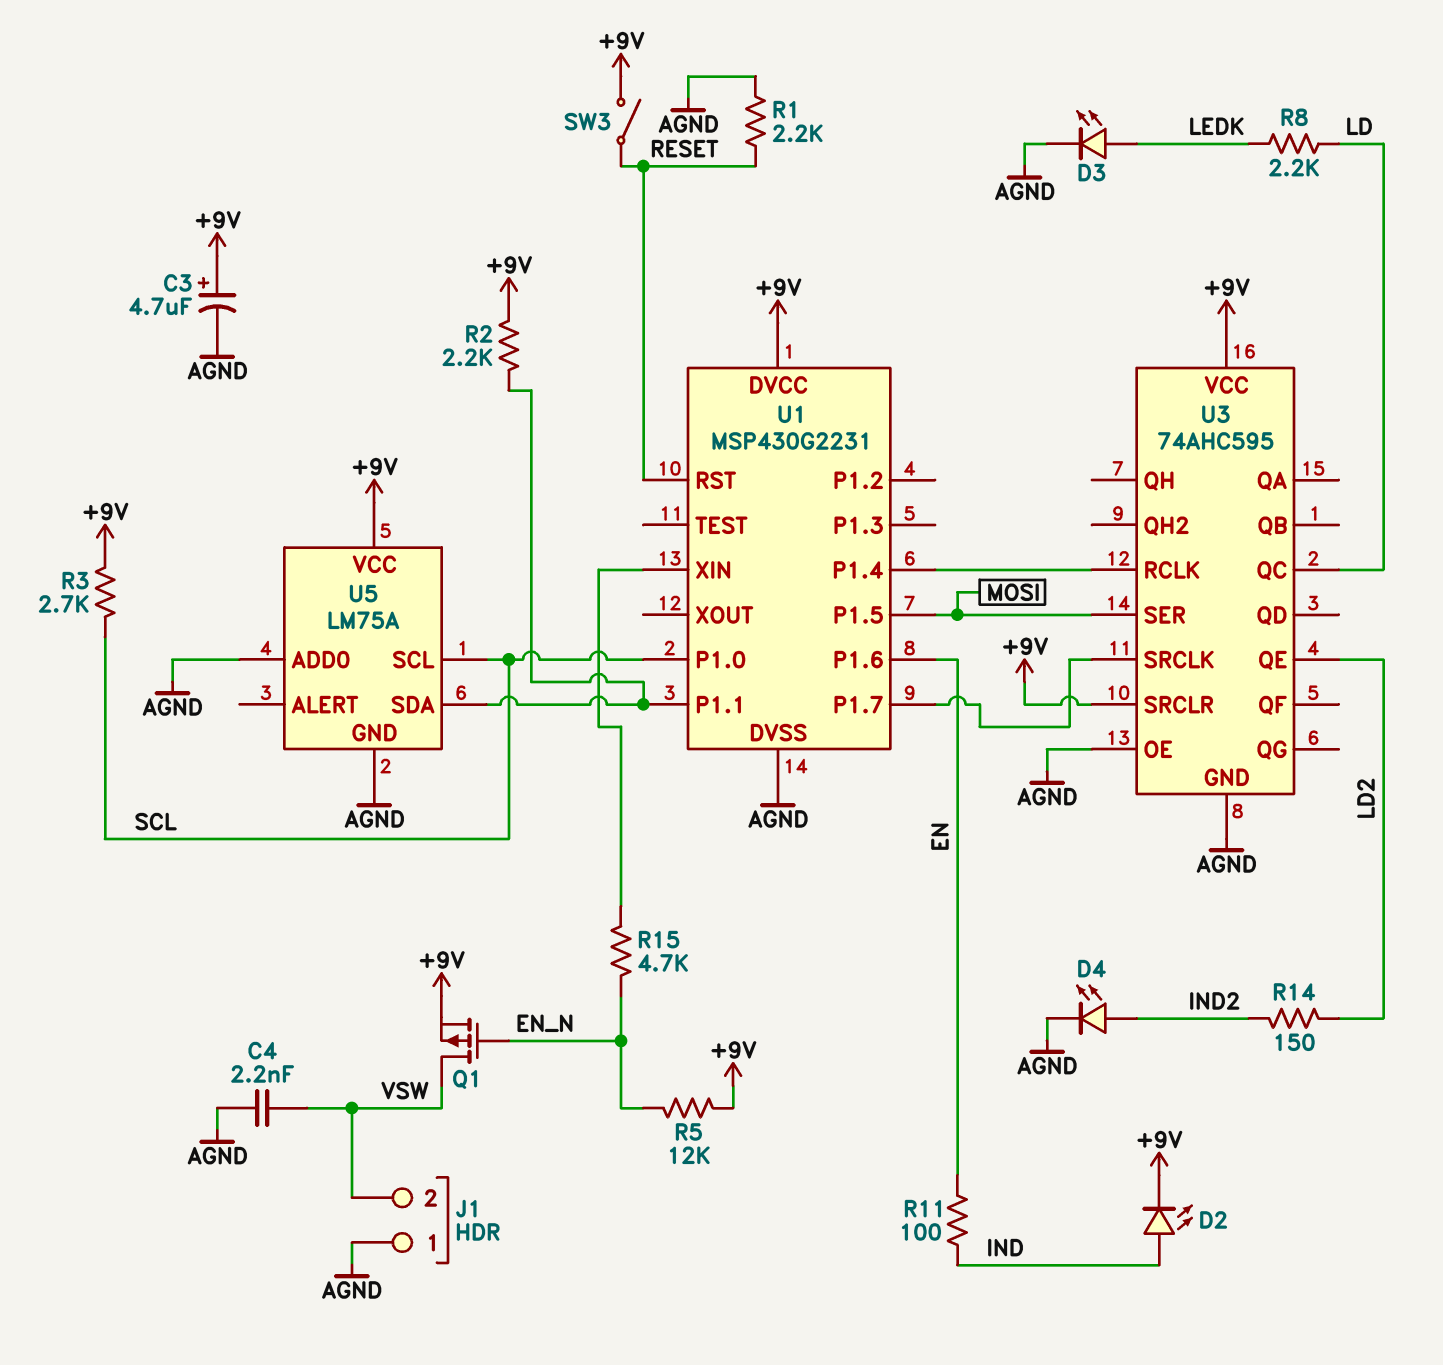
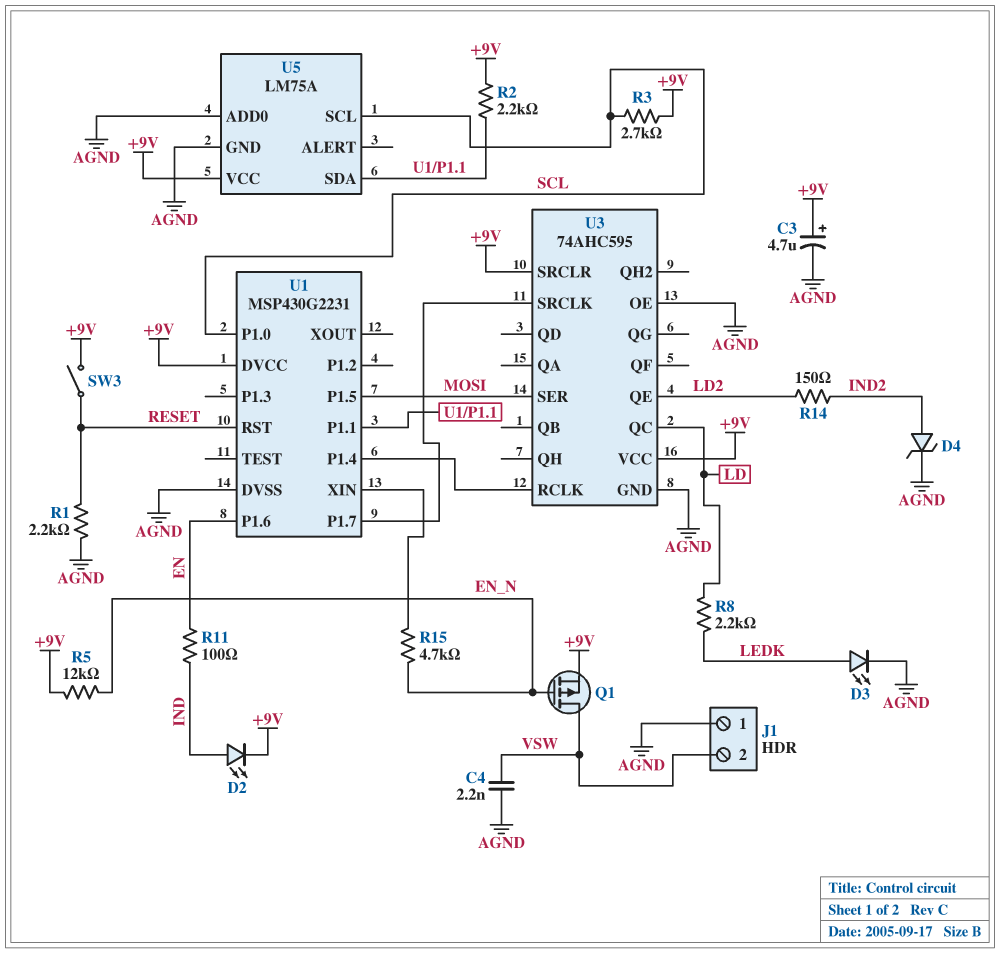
D4: LED (A IND2, K AGND) -> zener (A IND2, K AGND)

